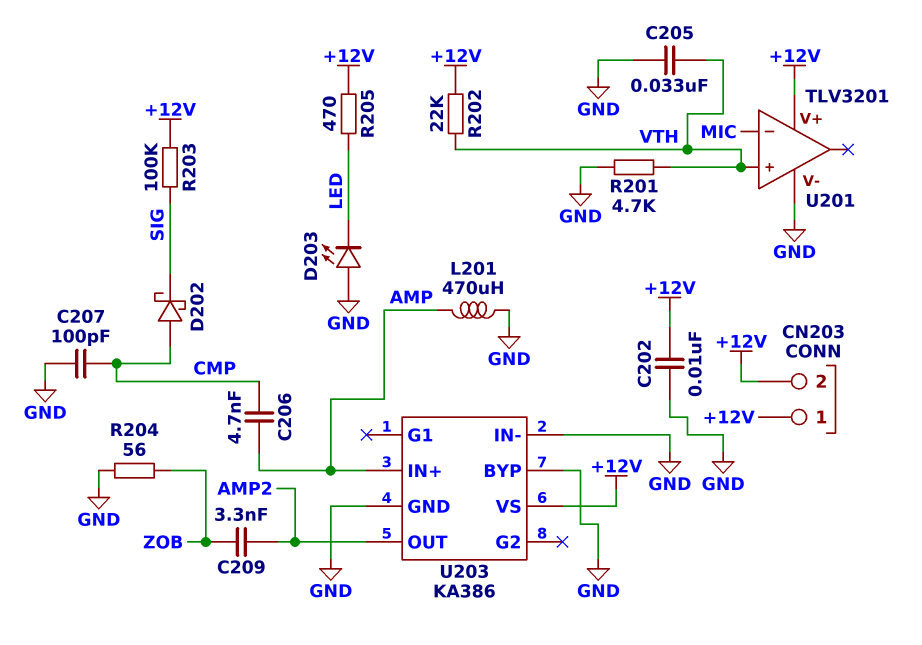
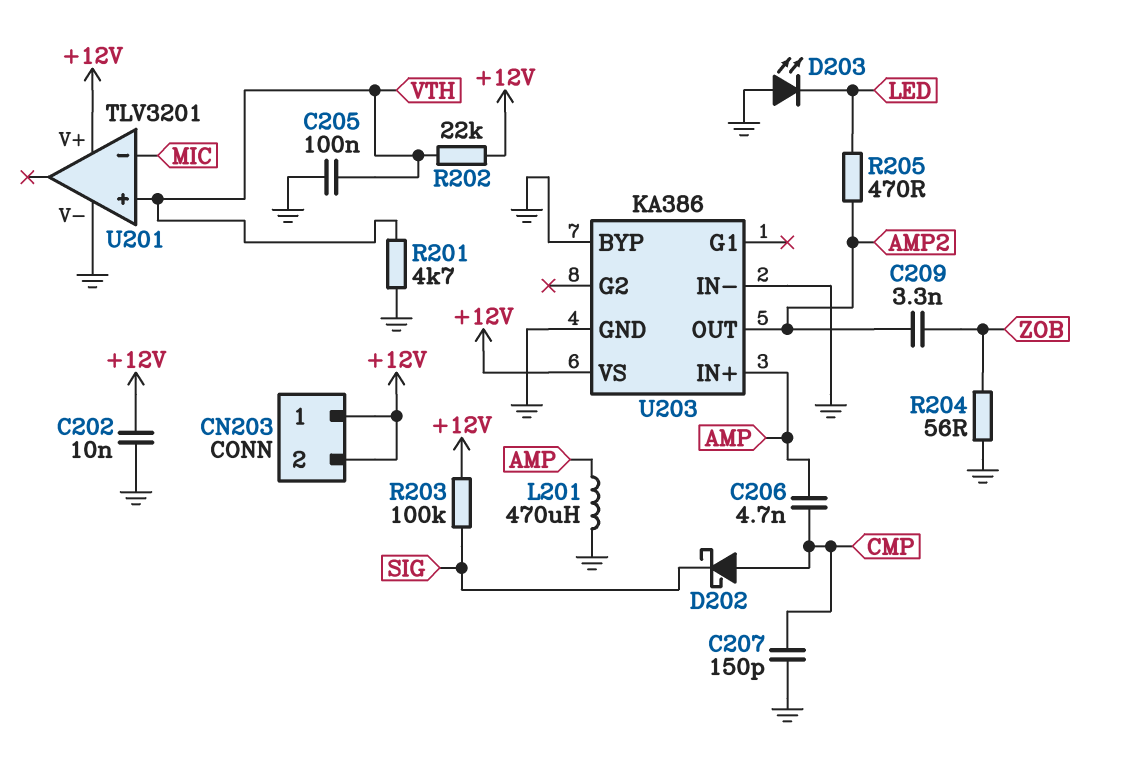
C205: 33nF (GND, VTH) -> 100nF (GND, VTH)
C207: 100pF (CMP, GND) -> 150pF (CMP, GND)
R205: 470 (+12V, LED) -> 470 (AMP2, LED)

